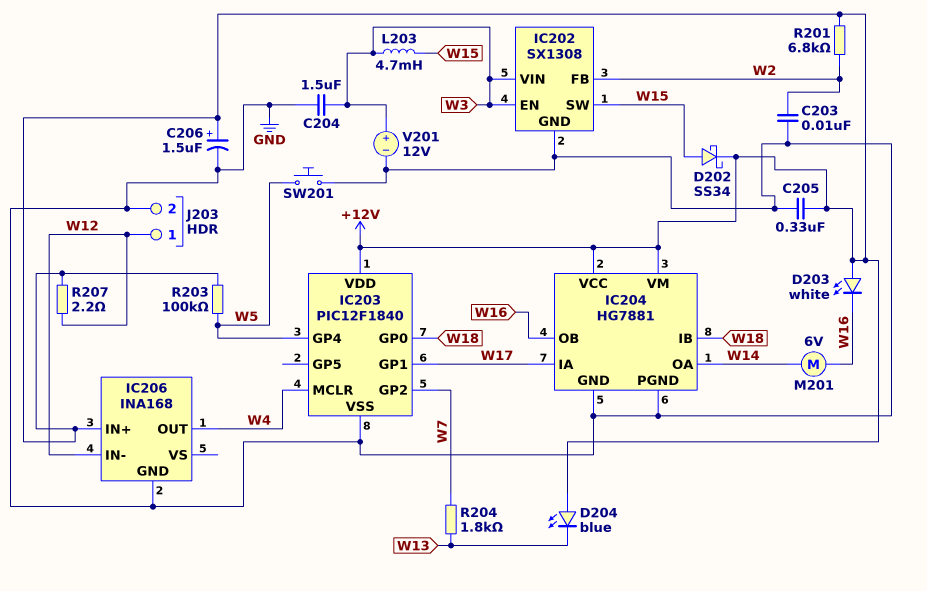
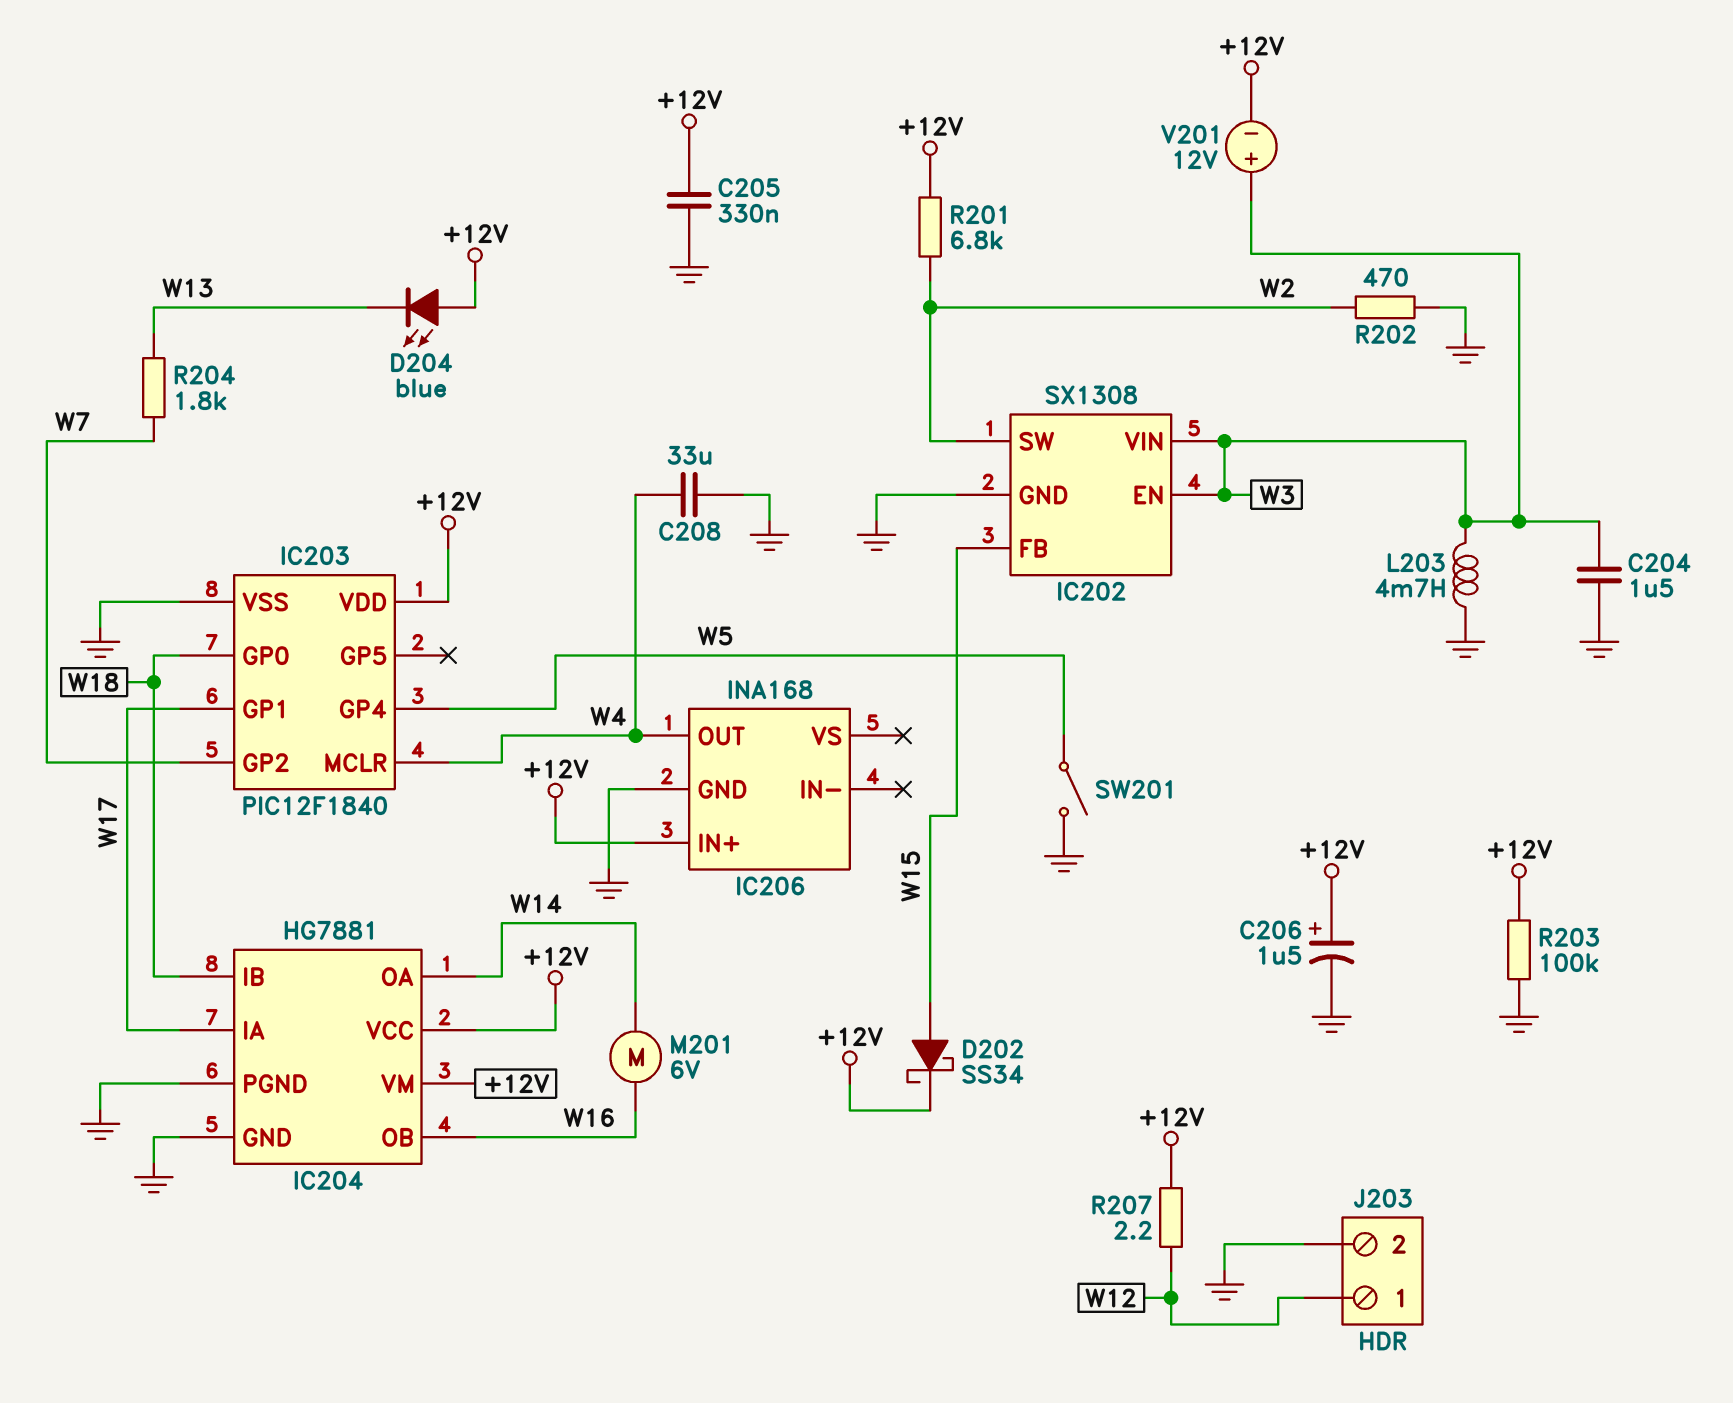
C203: 10nF (GND, W2) -> none
C208: none -> 33uF (GND, W4)
D203: LED white (A +12V, K W16) -> none
IC202 pin FB: W2 -> W15
IC202 pin SW: W15 -> W2
IC206 pin IN-: W12 -> none
L203: 4.7mH (W3, W15) -> 4.7mH (GND, W3)
R202: none -> 470 (GND, W2)
R203: 100k (+12V, W5) -> 100k (+12V, GND)
SW201: button (GND, W5) -> switch (GND, W5)
V201: 12V (plus W3, minus GND) -> 12V (plus W3, minus +12V)

